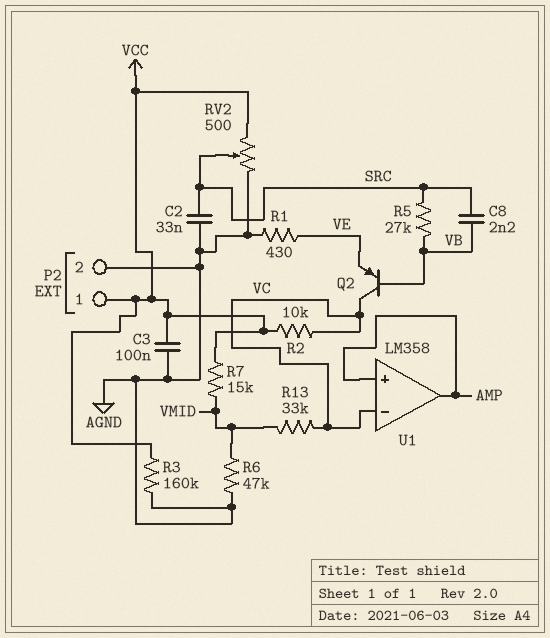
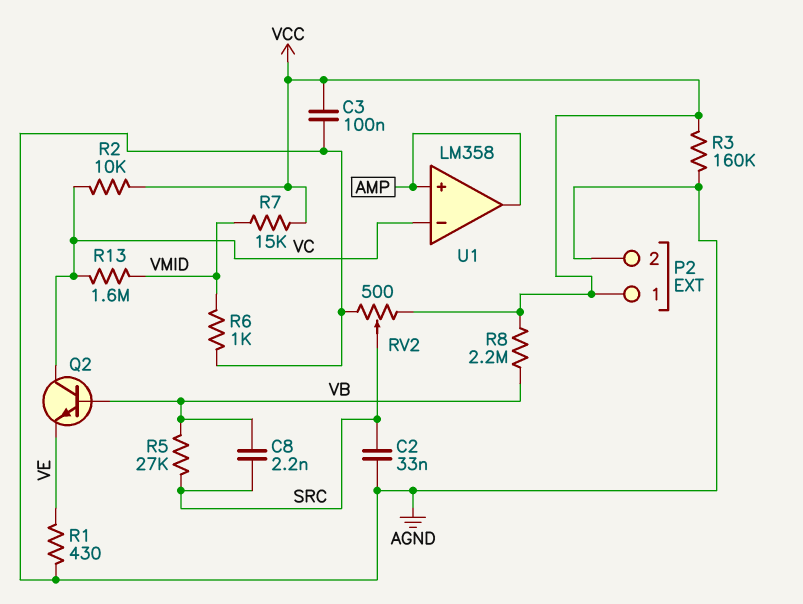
Q2: PNP (B VB, C VC, E VE) -> NPN (B VB, C VC, E VE)
R6: 47k (AGND, VMID) -> 1k (AGND, VMID)
R8: none -> 2.2M (VB, VCC)
R13: 33k (VC, VMID) -> 1.6M (VC, VMID)

